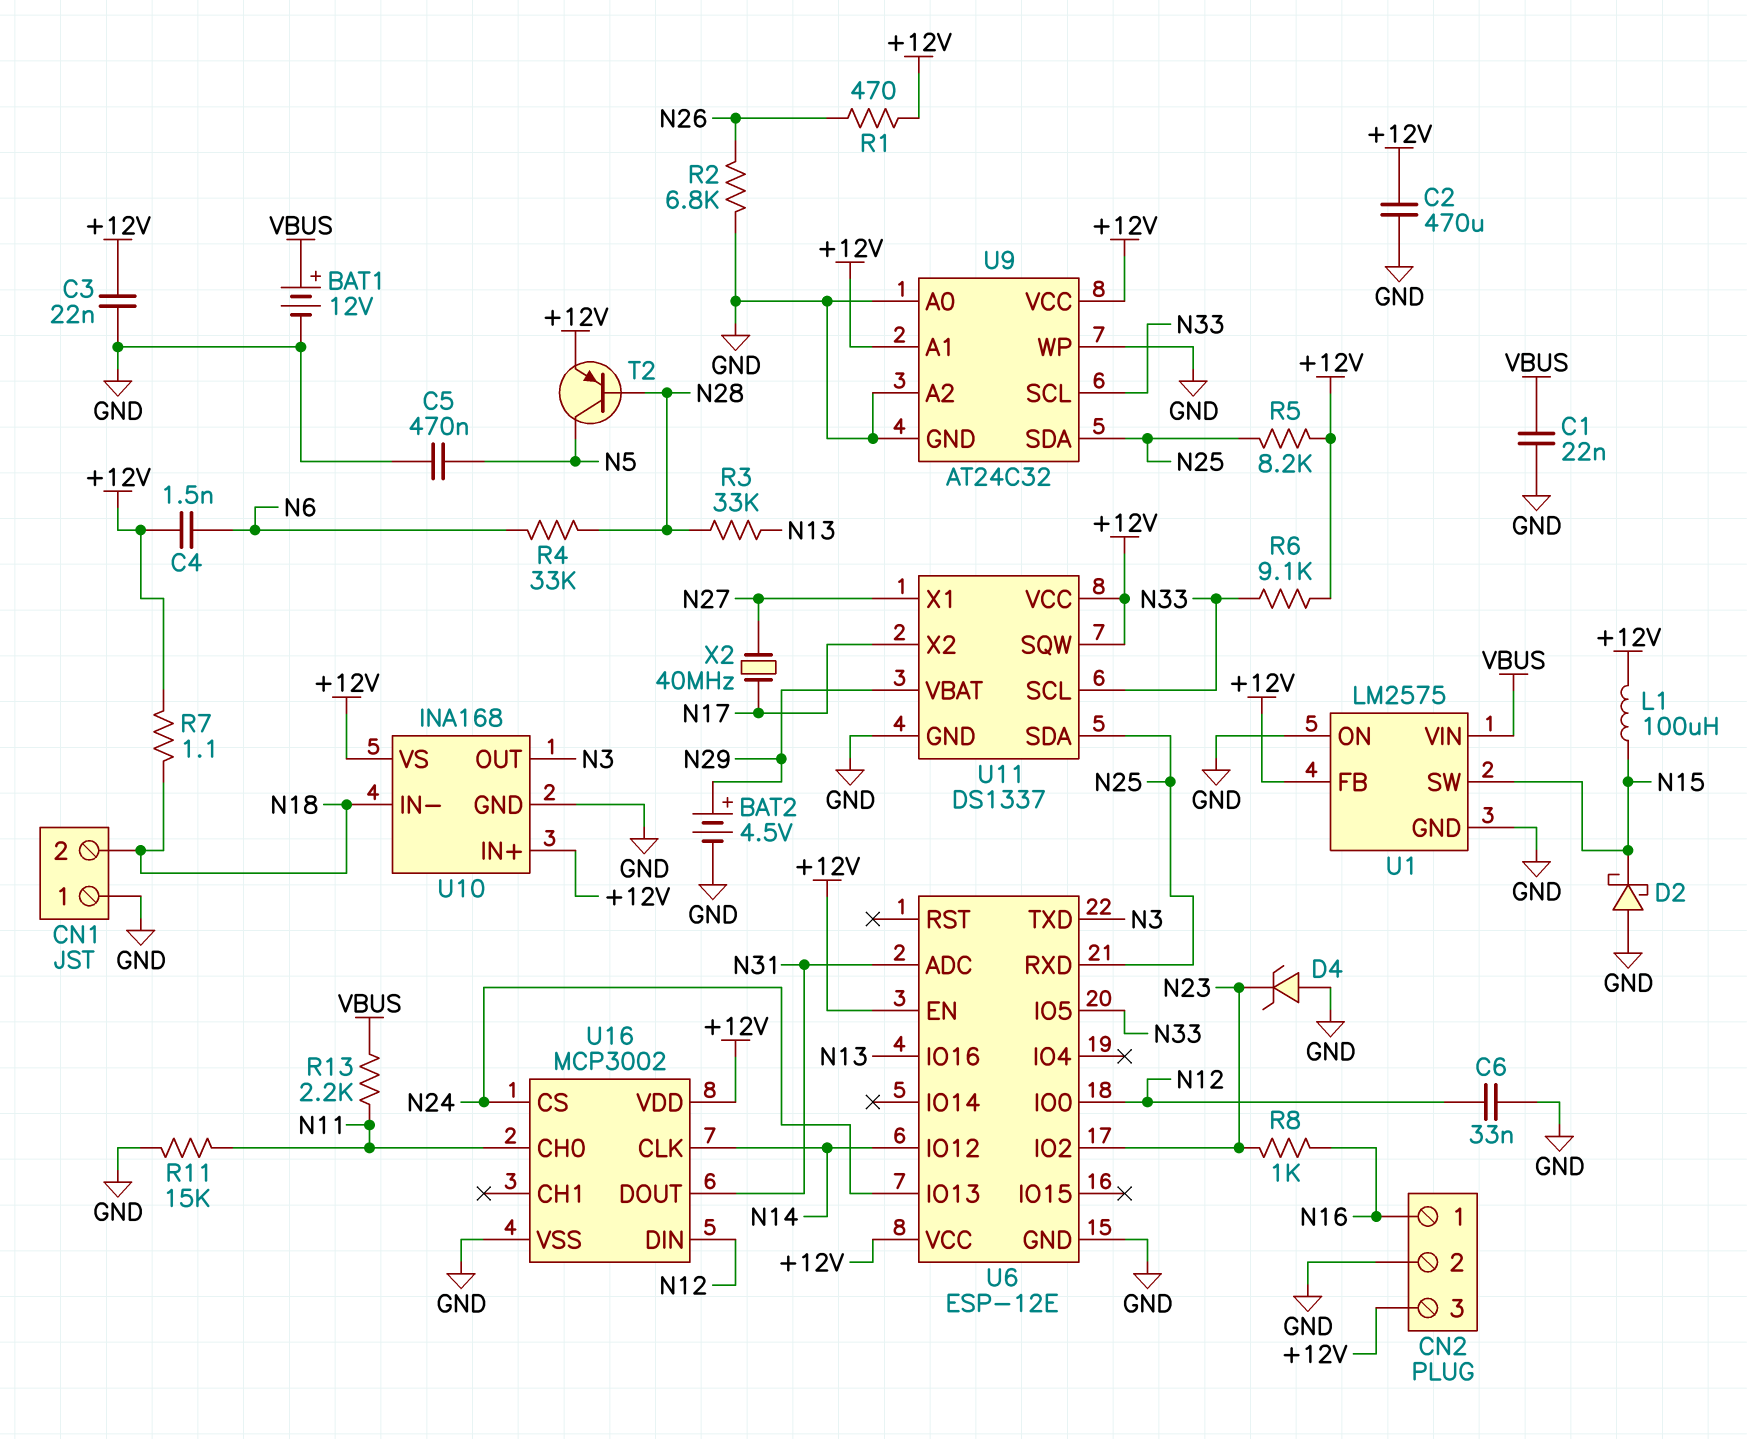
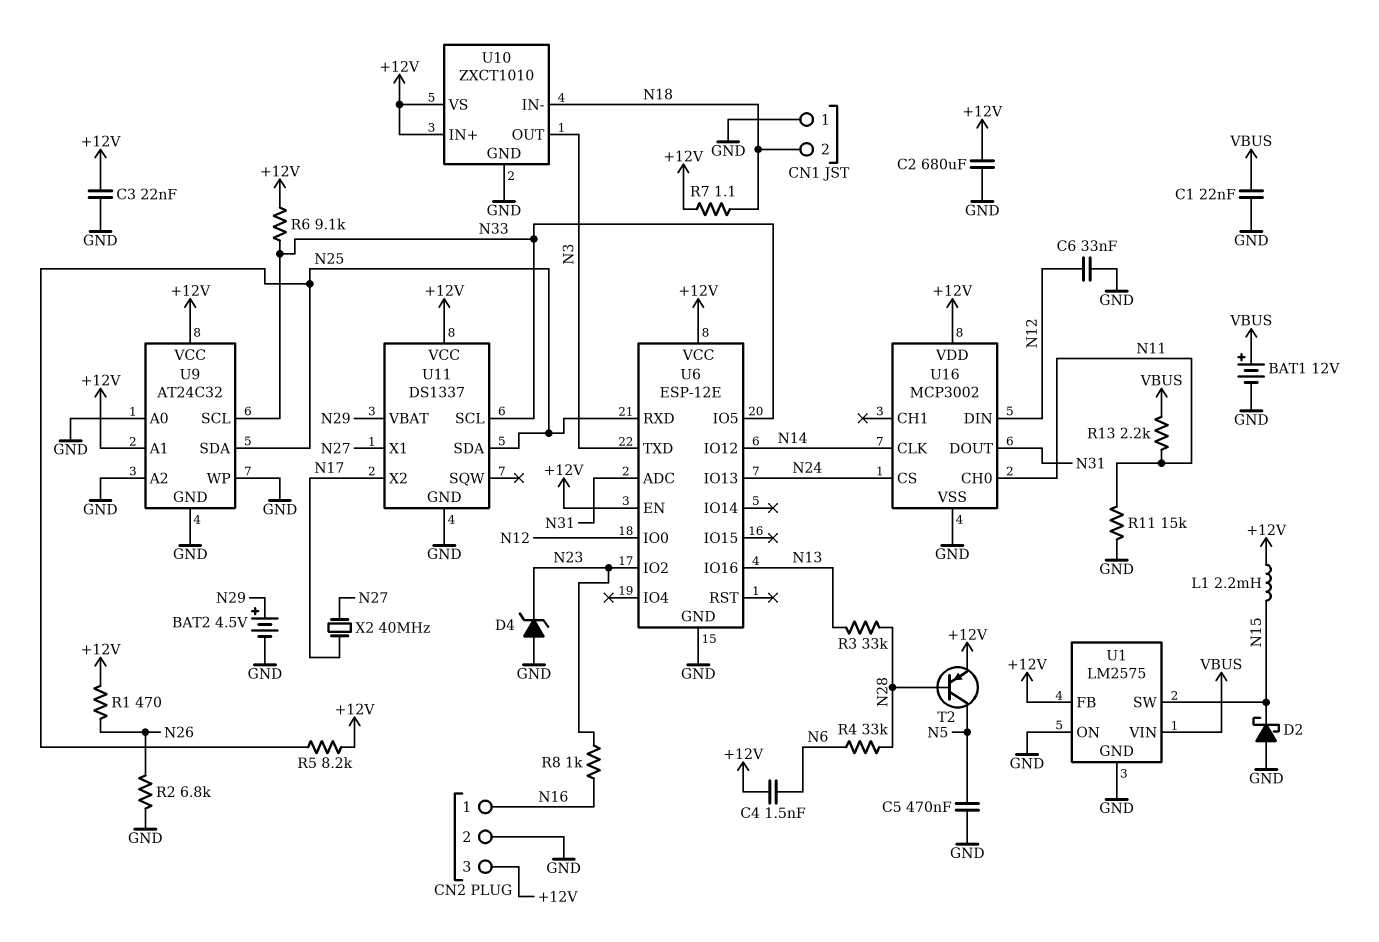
C2: 470uF (+12V, GND) -> 680uF (+12V, GND)
L1: 100uH (+12V, N15) -> 2.2mH (+12V, N15)
U10: INA168 -> ZXCT1010
U11 pin SQW: +12V -> none

